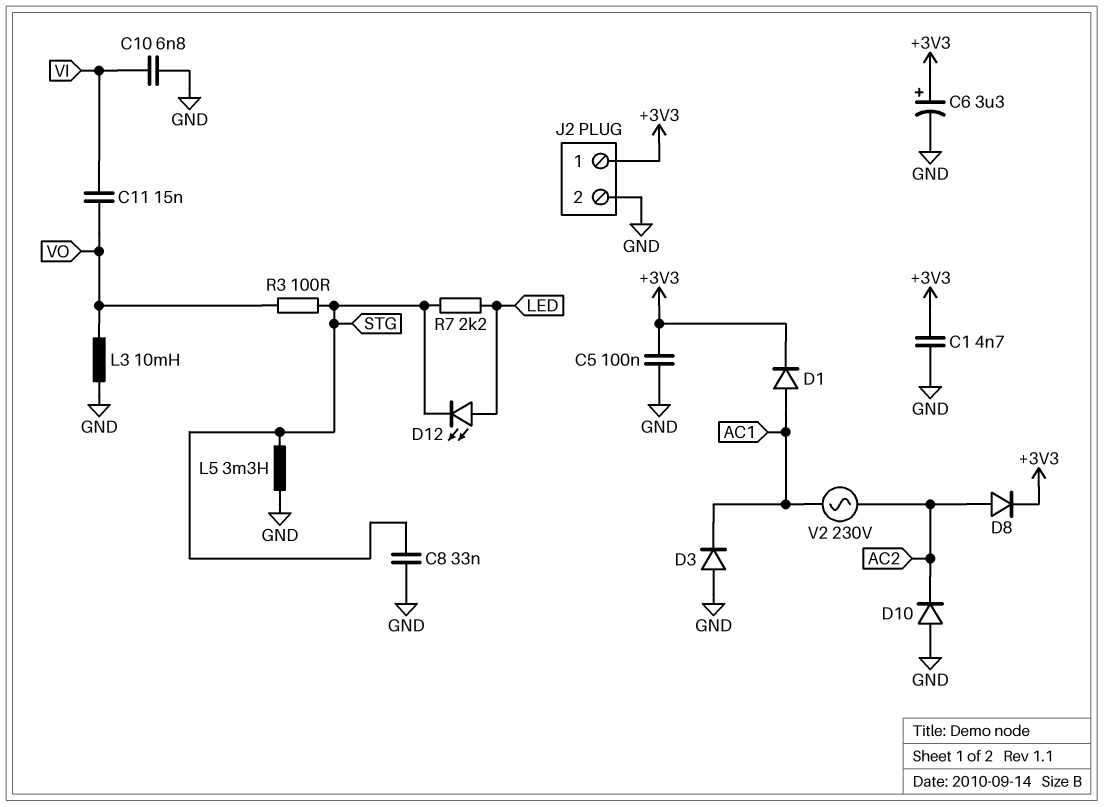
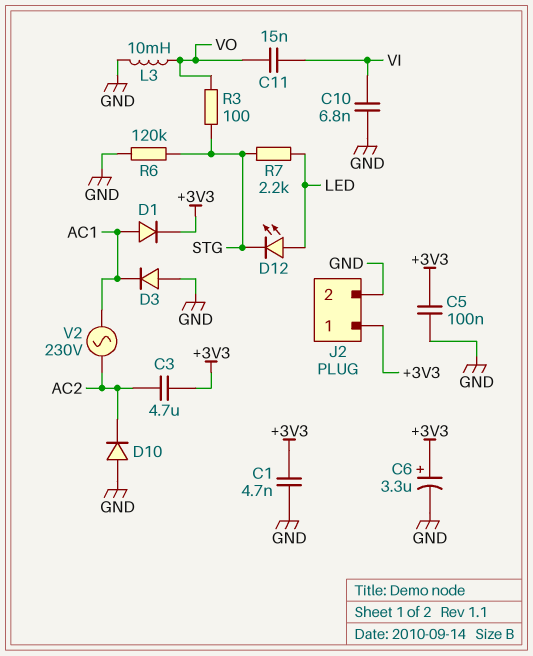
C3: none -> 4.7uF (+3V3, AC2)
C8: 33nF (GND, STG) -> none
D8: diode (A AC2, K +3V3) -> none
L5: 3.3mH (GND, STG) -> none
R6: none -> 120k (GND, STG)

